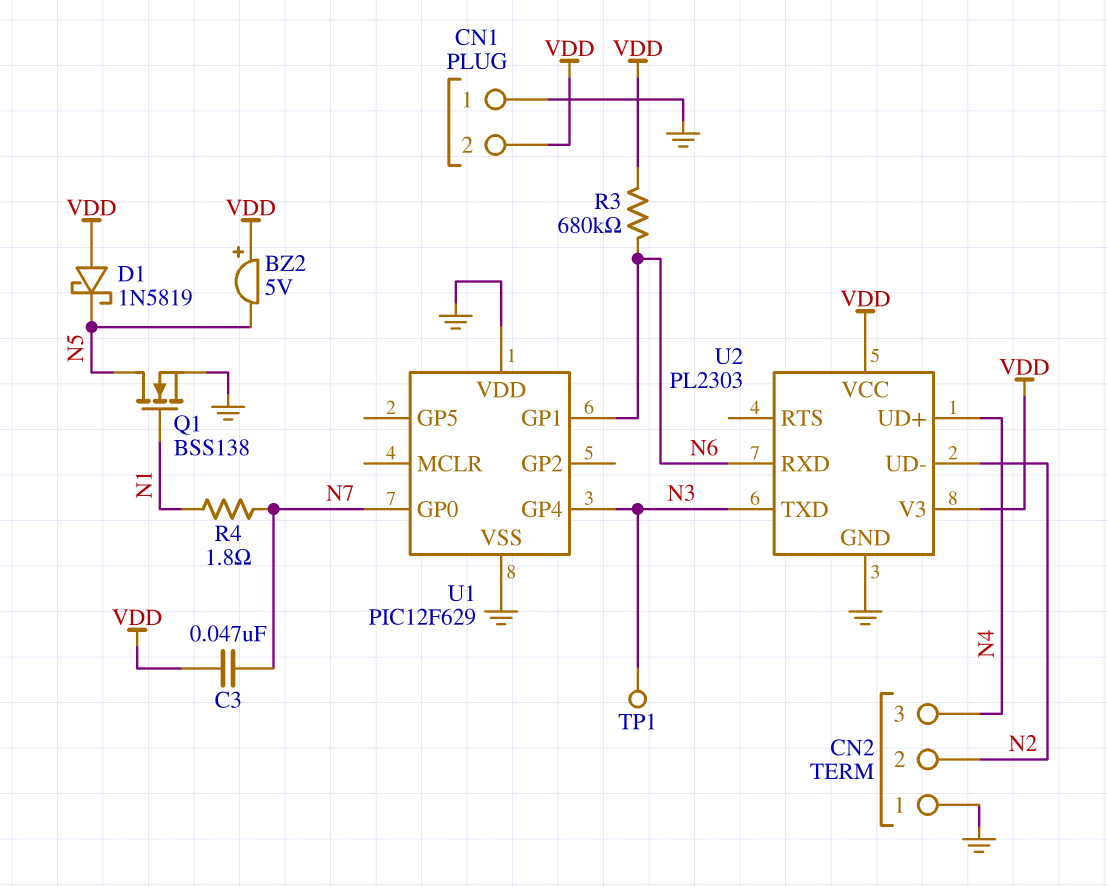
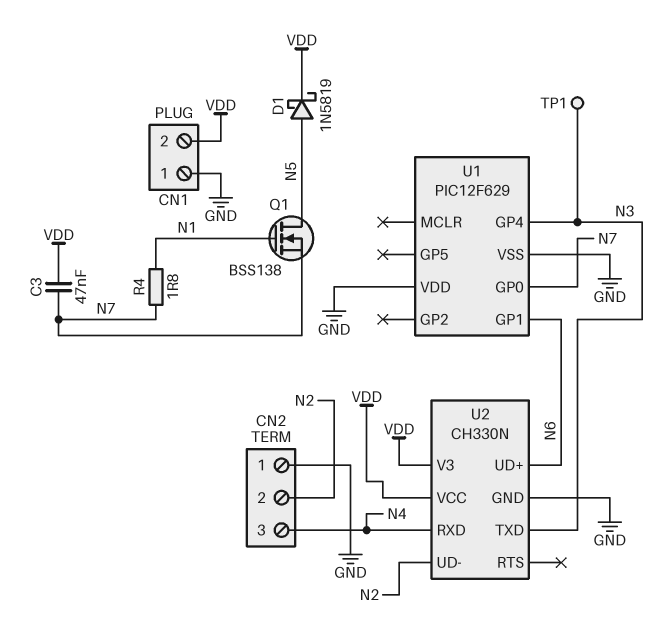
BZ2: buzzer 5V (plus VDD, minus N5) -> none
D1: schottky 1N5819 (A VDD, K N5) -> schottky 1N5819 (A N5, K VDD)
Q1: NMOS BSS138 (G N1, D N5, S GND) -> NMOS BSS138 (G N1, D N5, S N7)
R3: 680k (N6, VDD) -> none
U2: PL2303 -> CH330N
U2 pin RXD: N6 -> N4
U2 pin UD+: N4 -> N6

